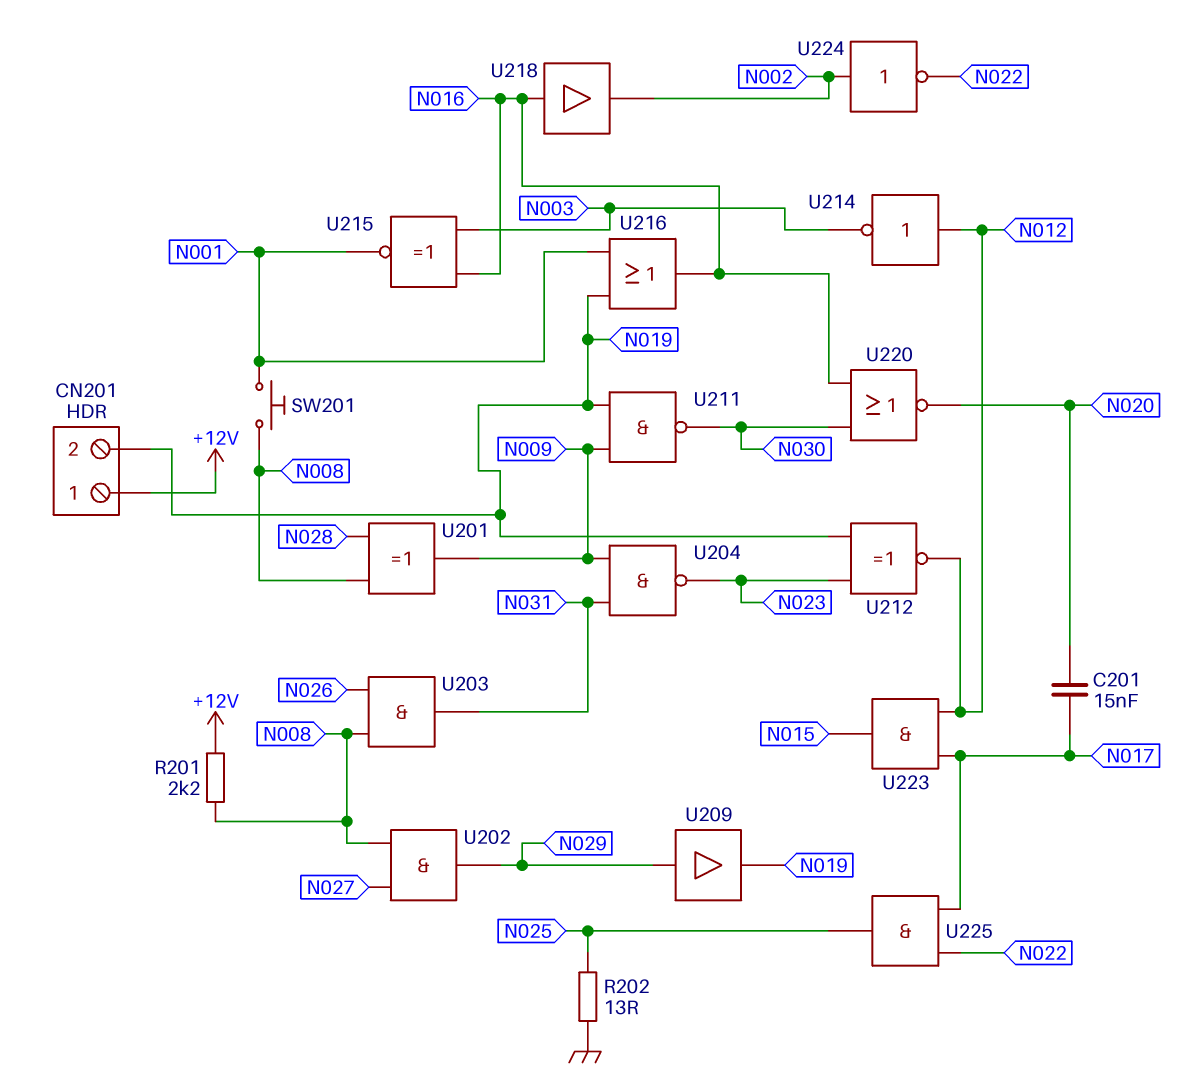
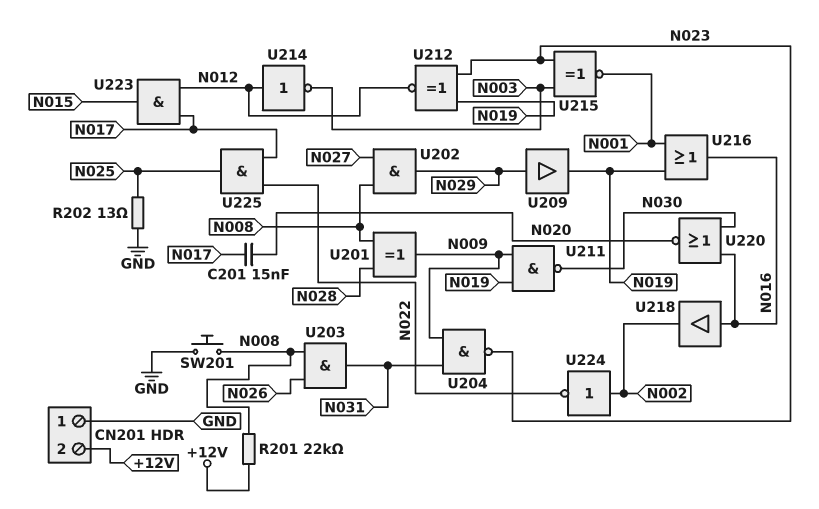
CN201 pin 1: +12V -> GND
CN201 pin 2: N019 -> +12V
R201: 2.2k (+12V, N008) -> 22k (+12V, N008)
SW201: button (N001, N008) -> button (GND, N008)
U215: XNOR (in N003, in N016, out N001) -> XNOR (in N003, in N023, out N001)

